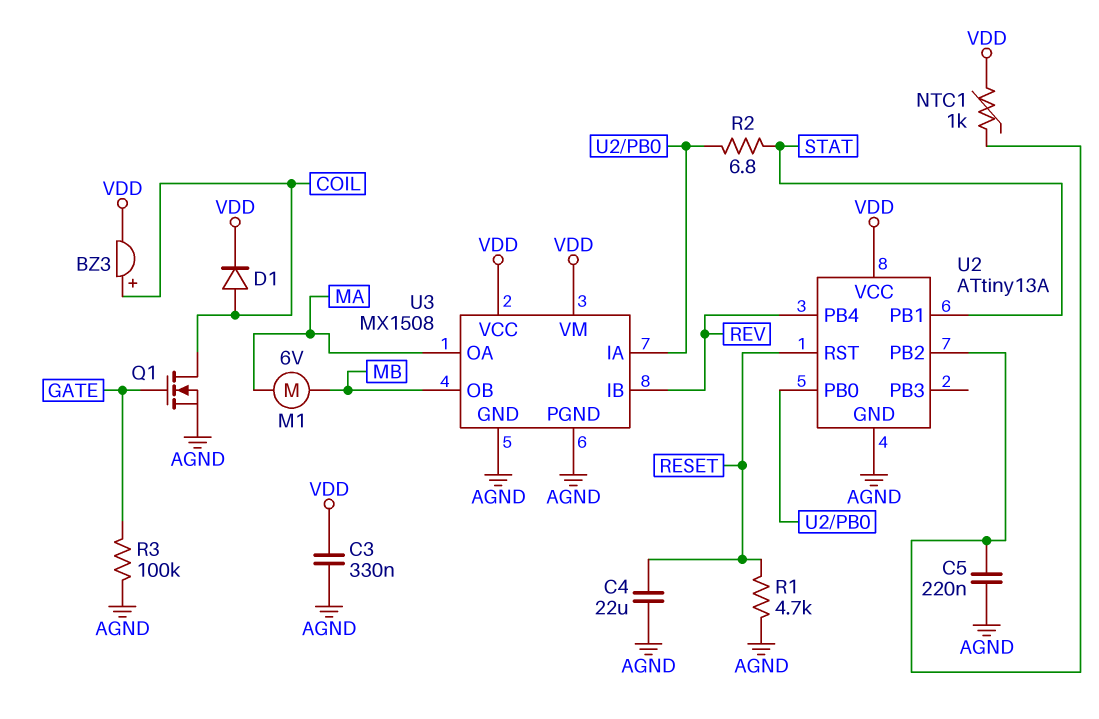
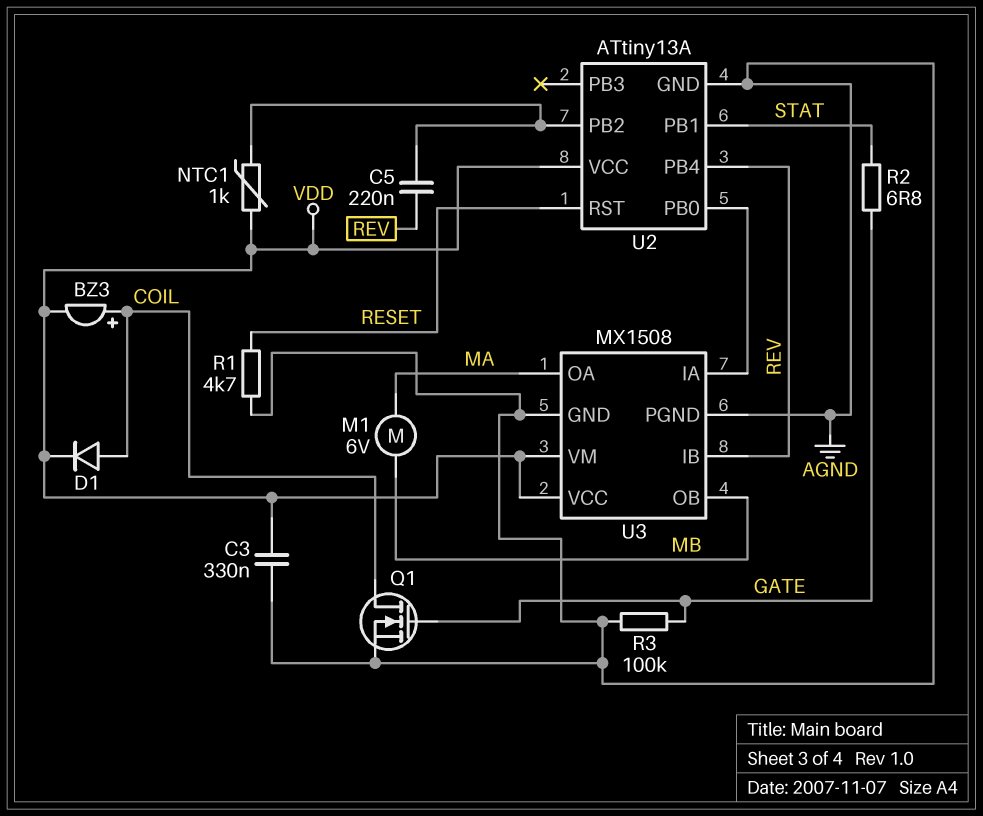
C4: 22uF (AGND, RESET) -> none
C5: 220nF (AGND, U2/PB2) -> 220nF (REV, U2/PB2)
R2: 6.8 (STAT, U2/PB0) -> 6.8 (GATE, STAT)

